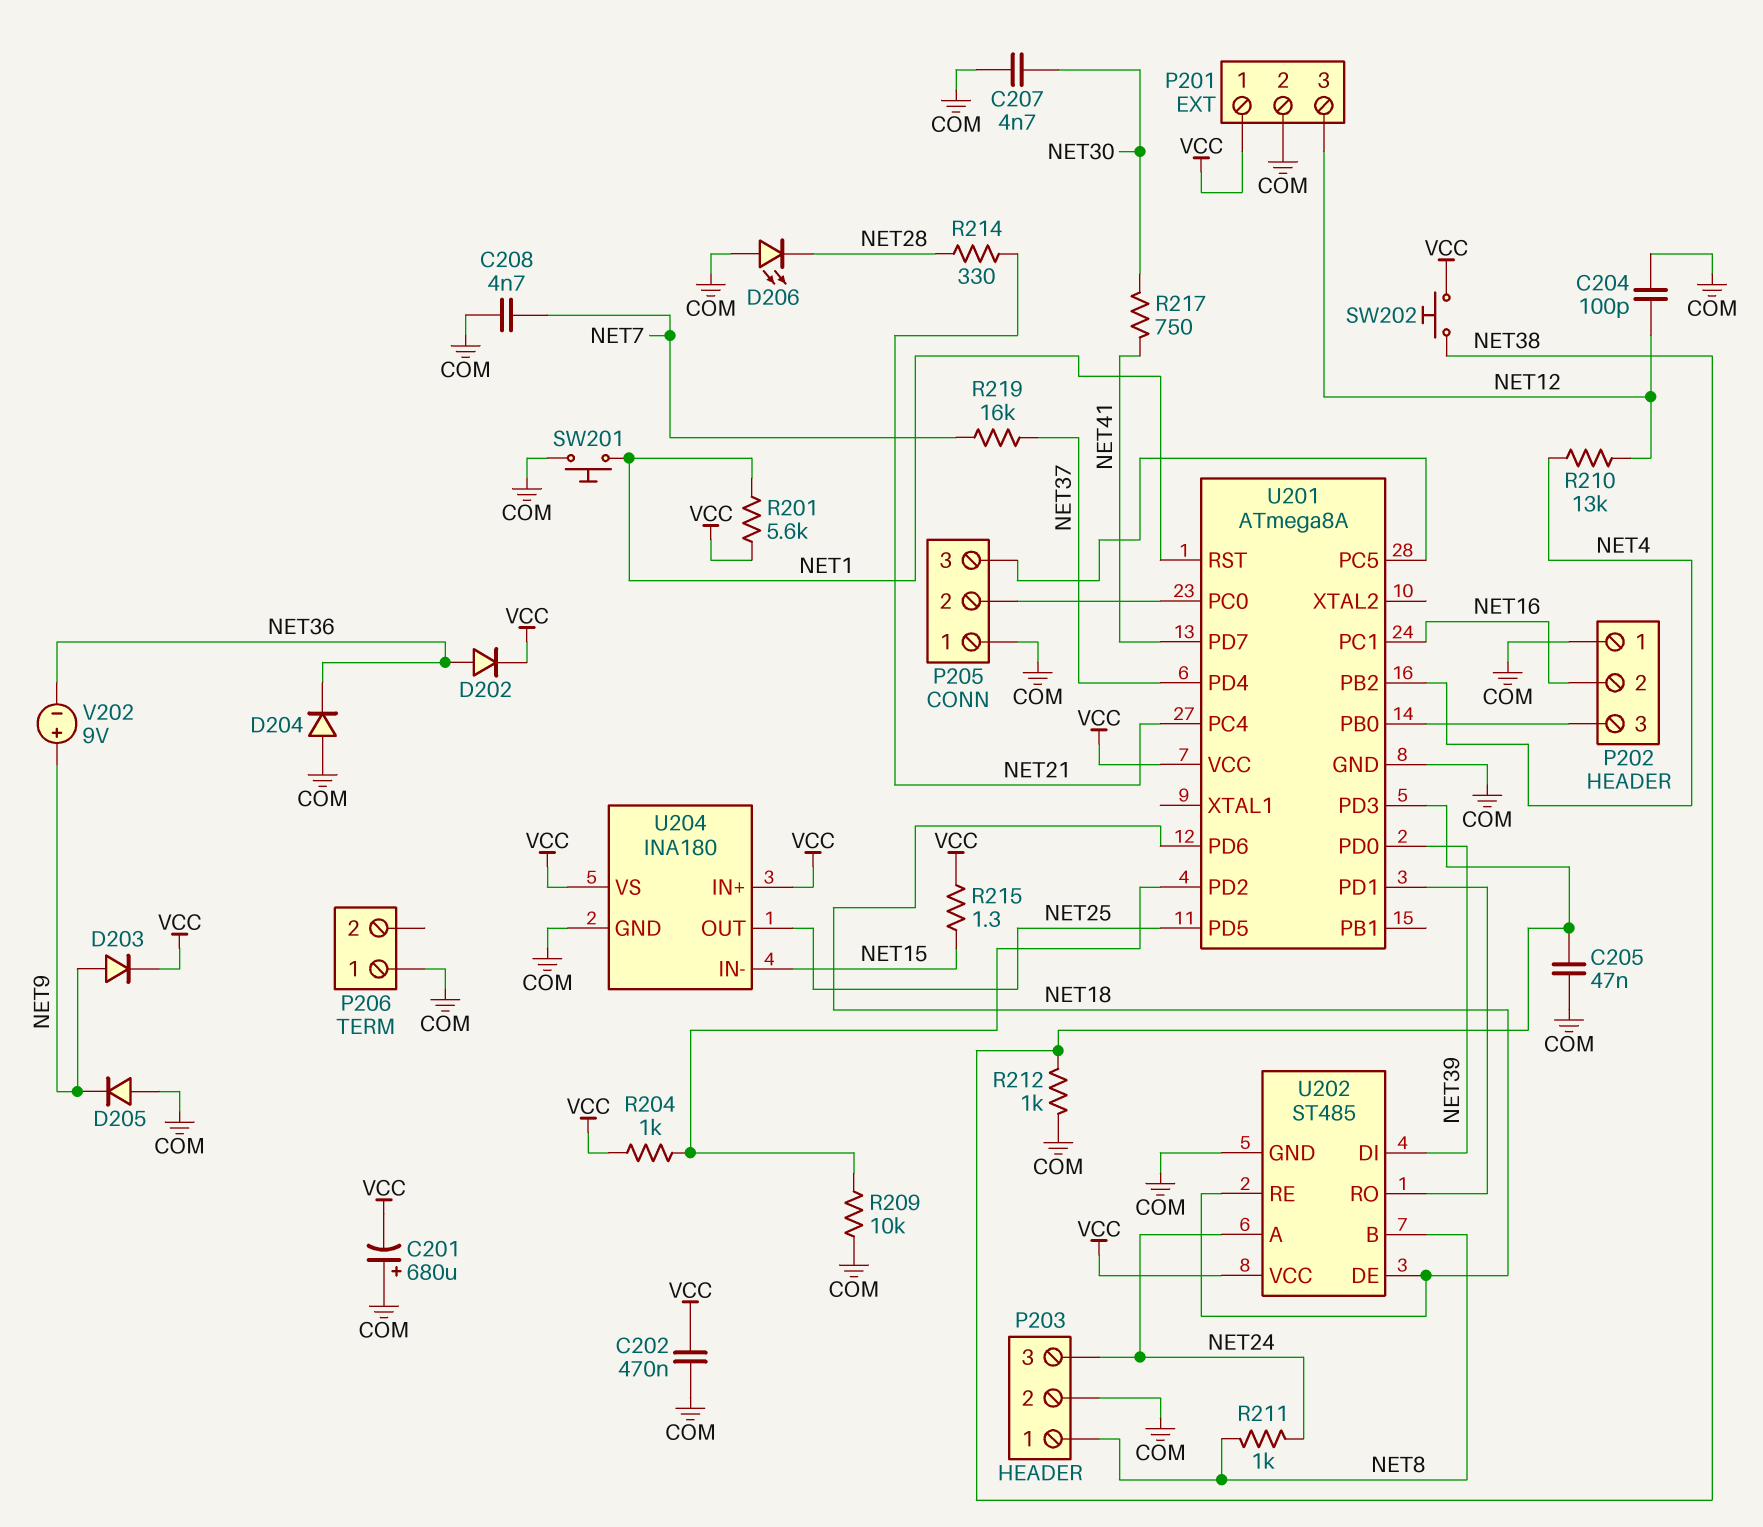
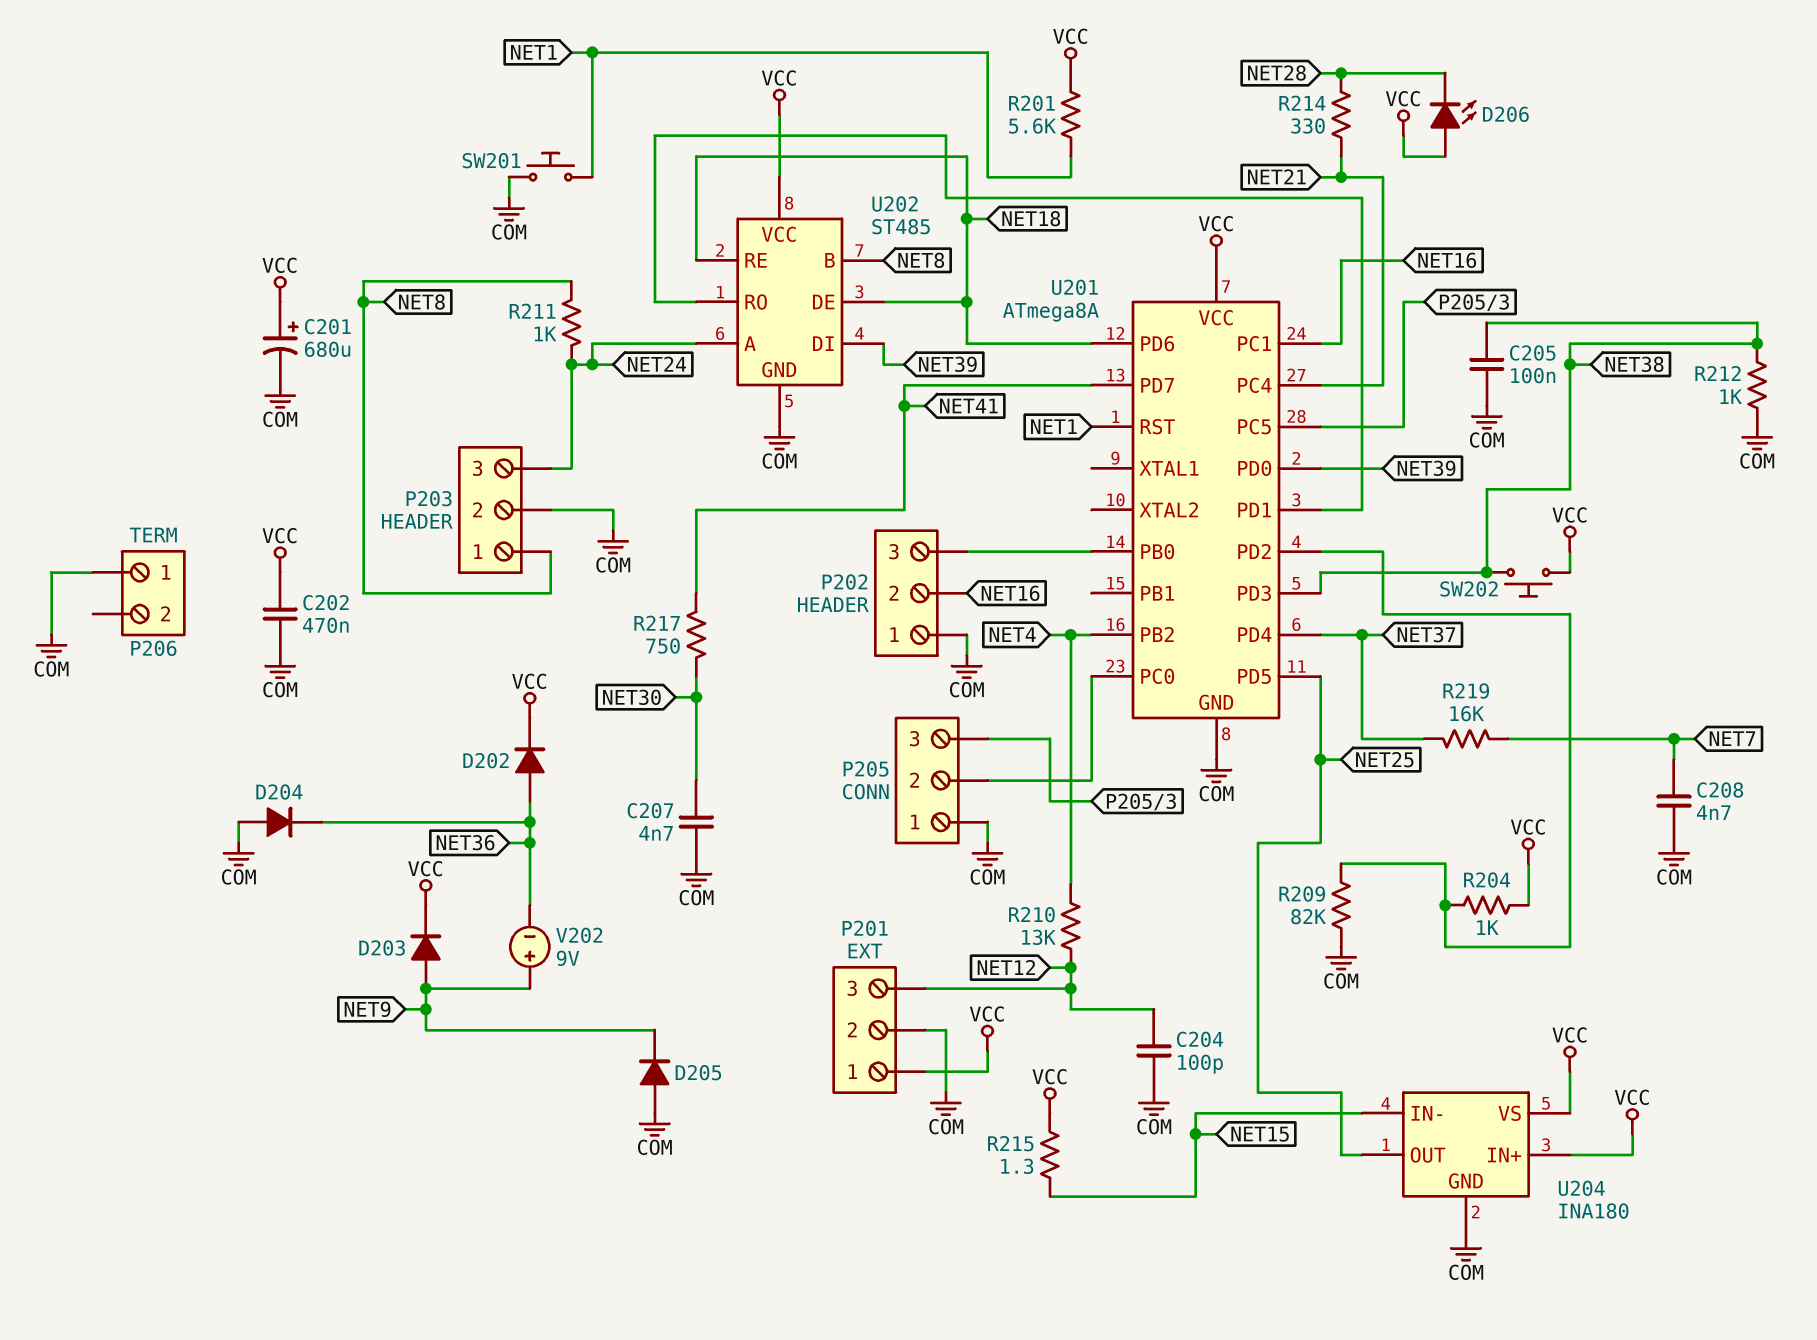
C201: 680uF (plus COM, minus VCC) -> 680uF (plus VCC, minus COM)
C205: 47nF (COM, NET38) -> 100nF (COM, NET38)
D206: LED (A COM, K NET28) -> LED (A VCC, K NET28)
R209: 10k (COM, U201/PD2) -> 82k (COM, U201/PD2)

